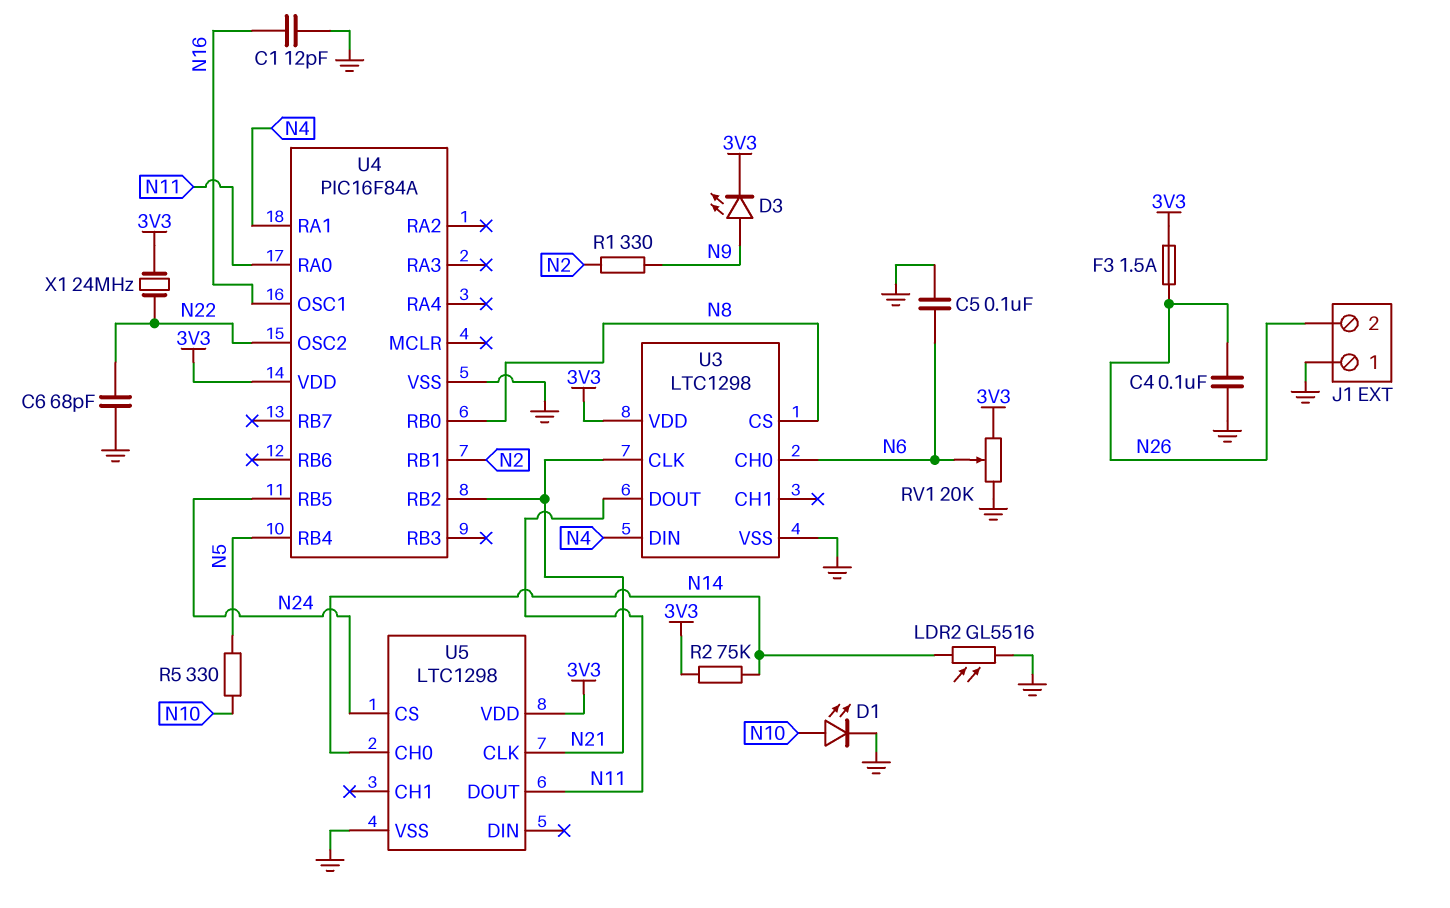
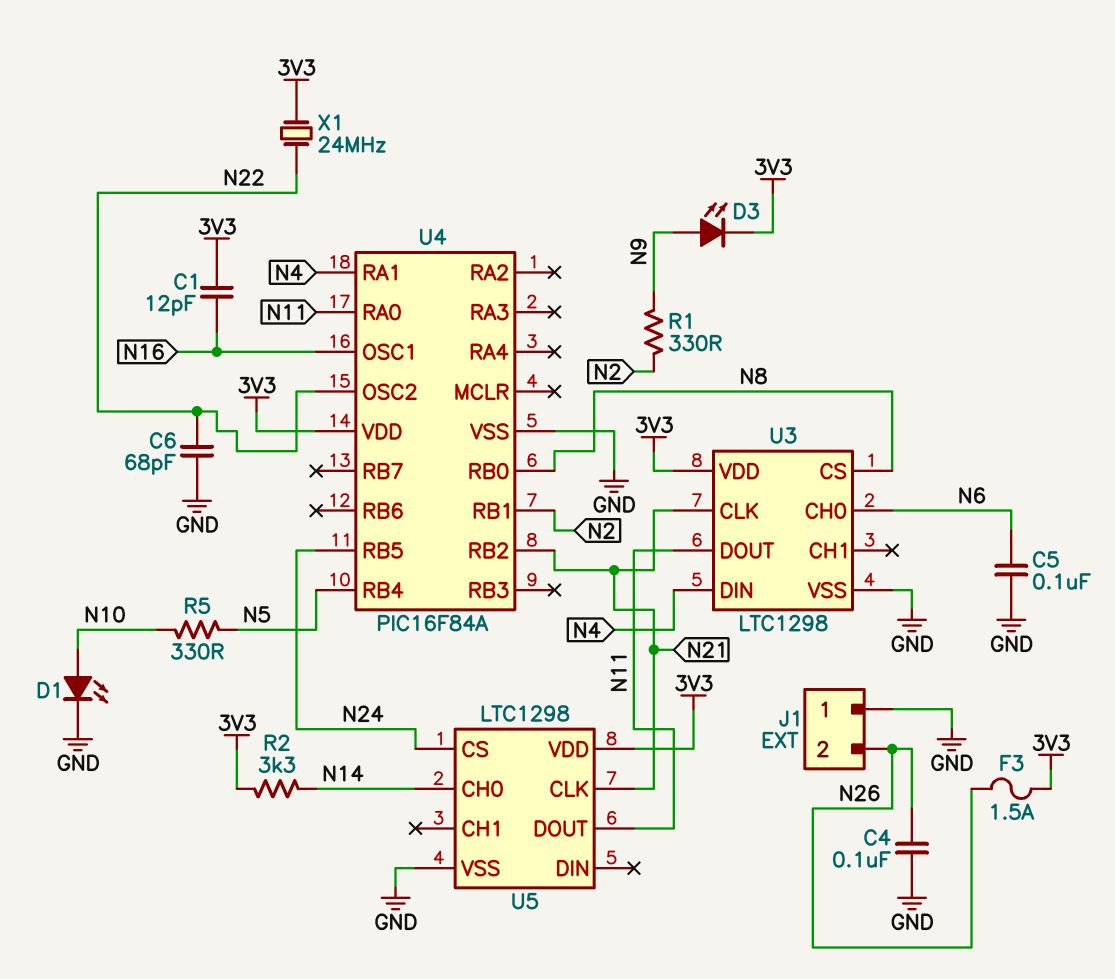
C1: 12pF (GND, N16) -> 12pF (3V3, N16)
LDR2: GL5516 (GND, N14) -> none
R2: 75k (3V3, N14) -> 3.3k (3V3, N14)
RV1: 20k (3V3, GND, wiper N6) -> none

